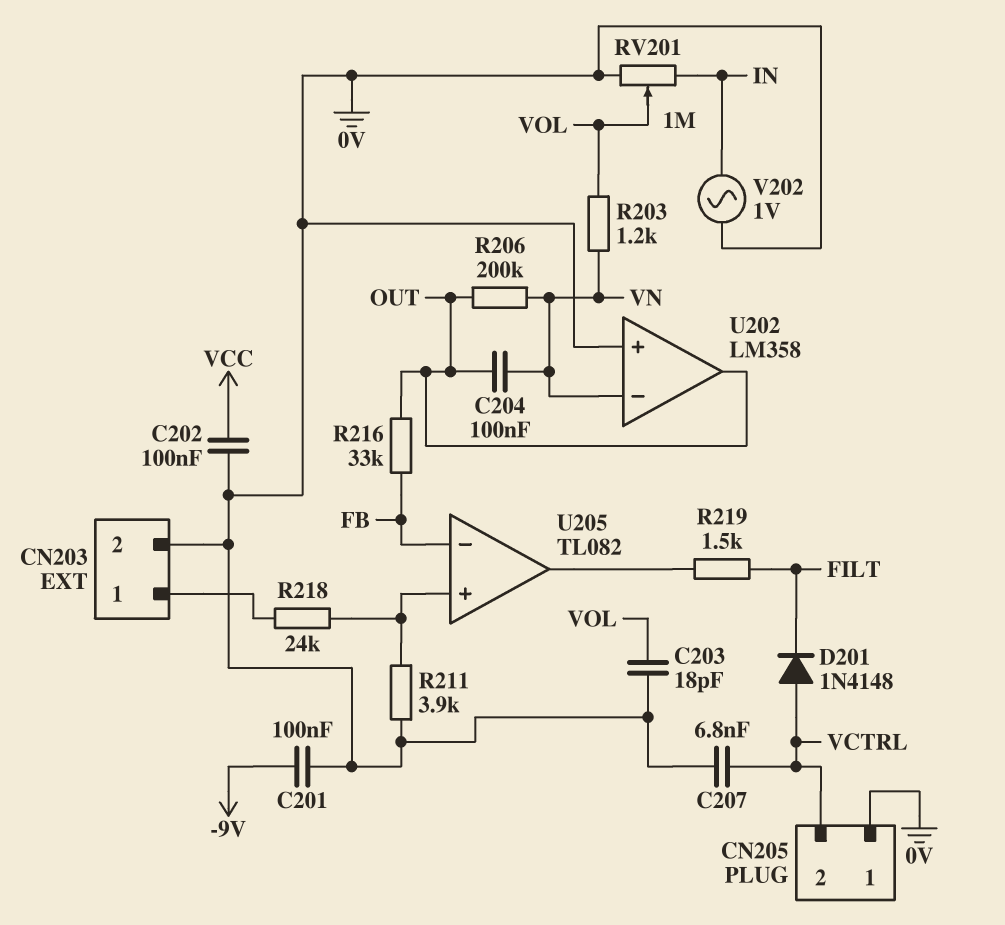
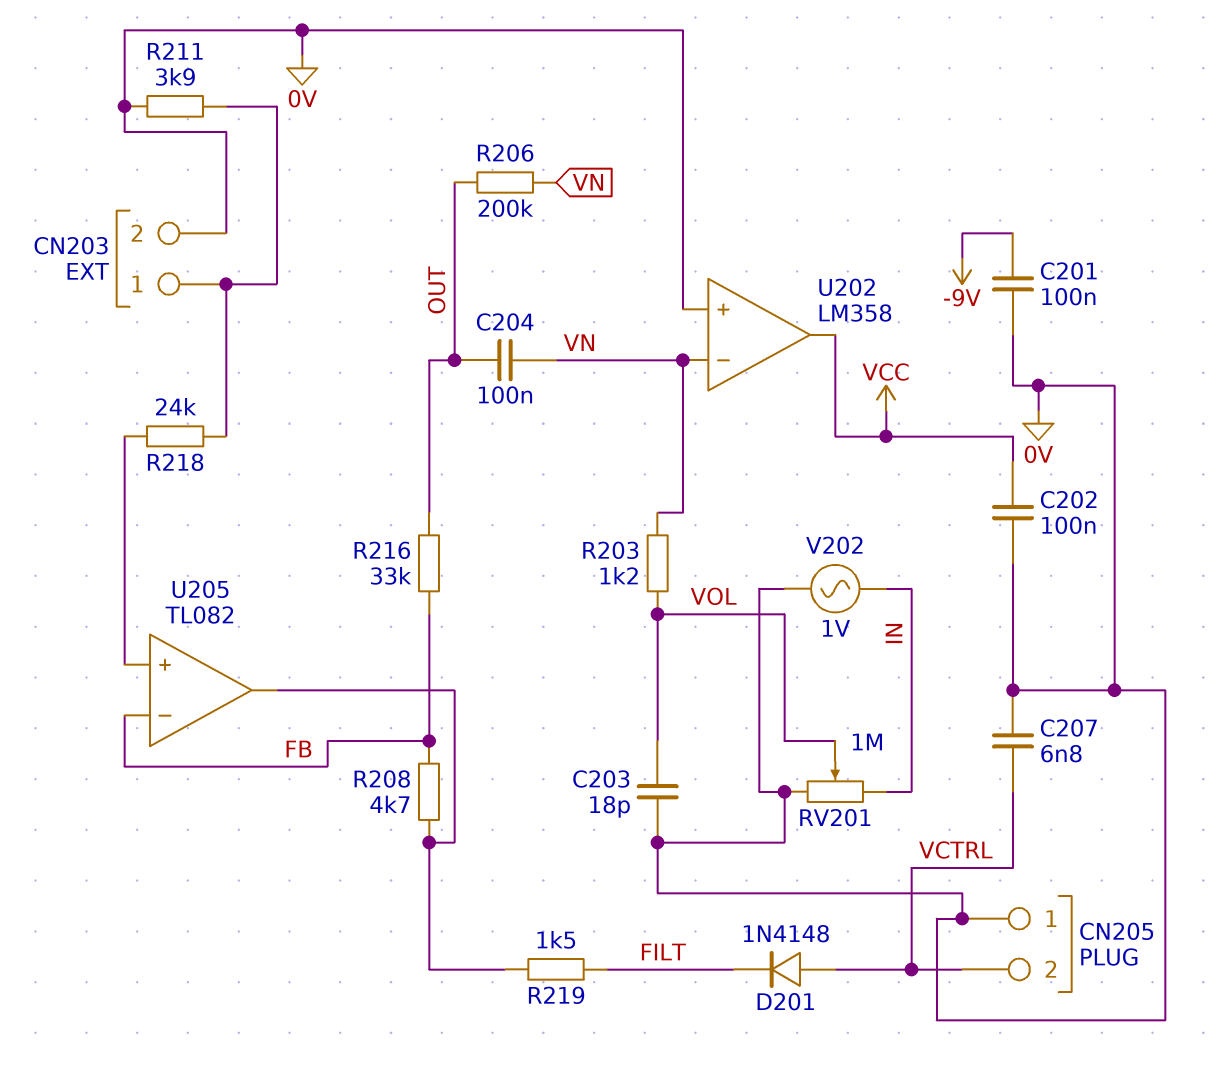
R208: none -> 4.7k (FB, U205/out)
R211: 3.9k (0V, U205/in+) -> 3.9k (0V, CN203/1)
U202 pin out: OUT -> VCC

